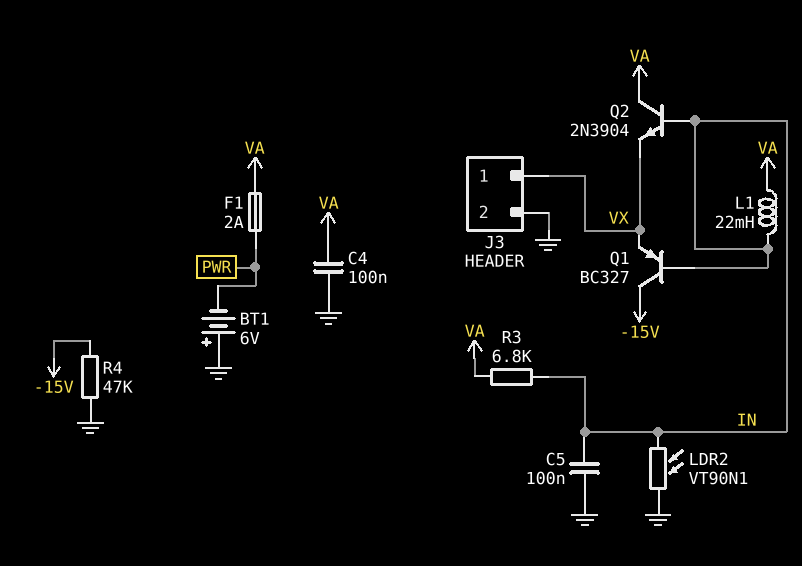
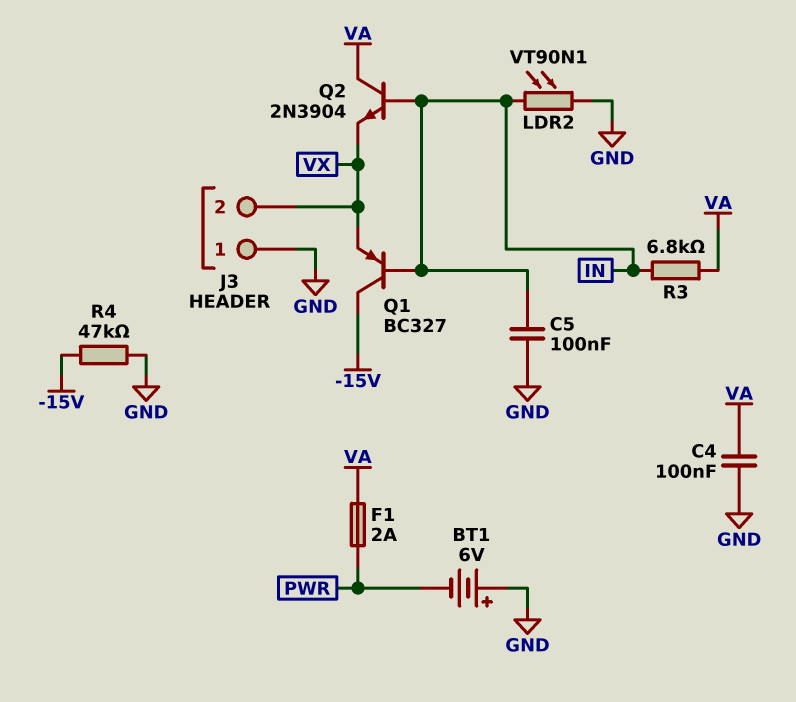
J3 pin 1: VX -> GND
J3 pin 2: GND -> VX
L1: 22mH (IN, VA) -> none

